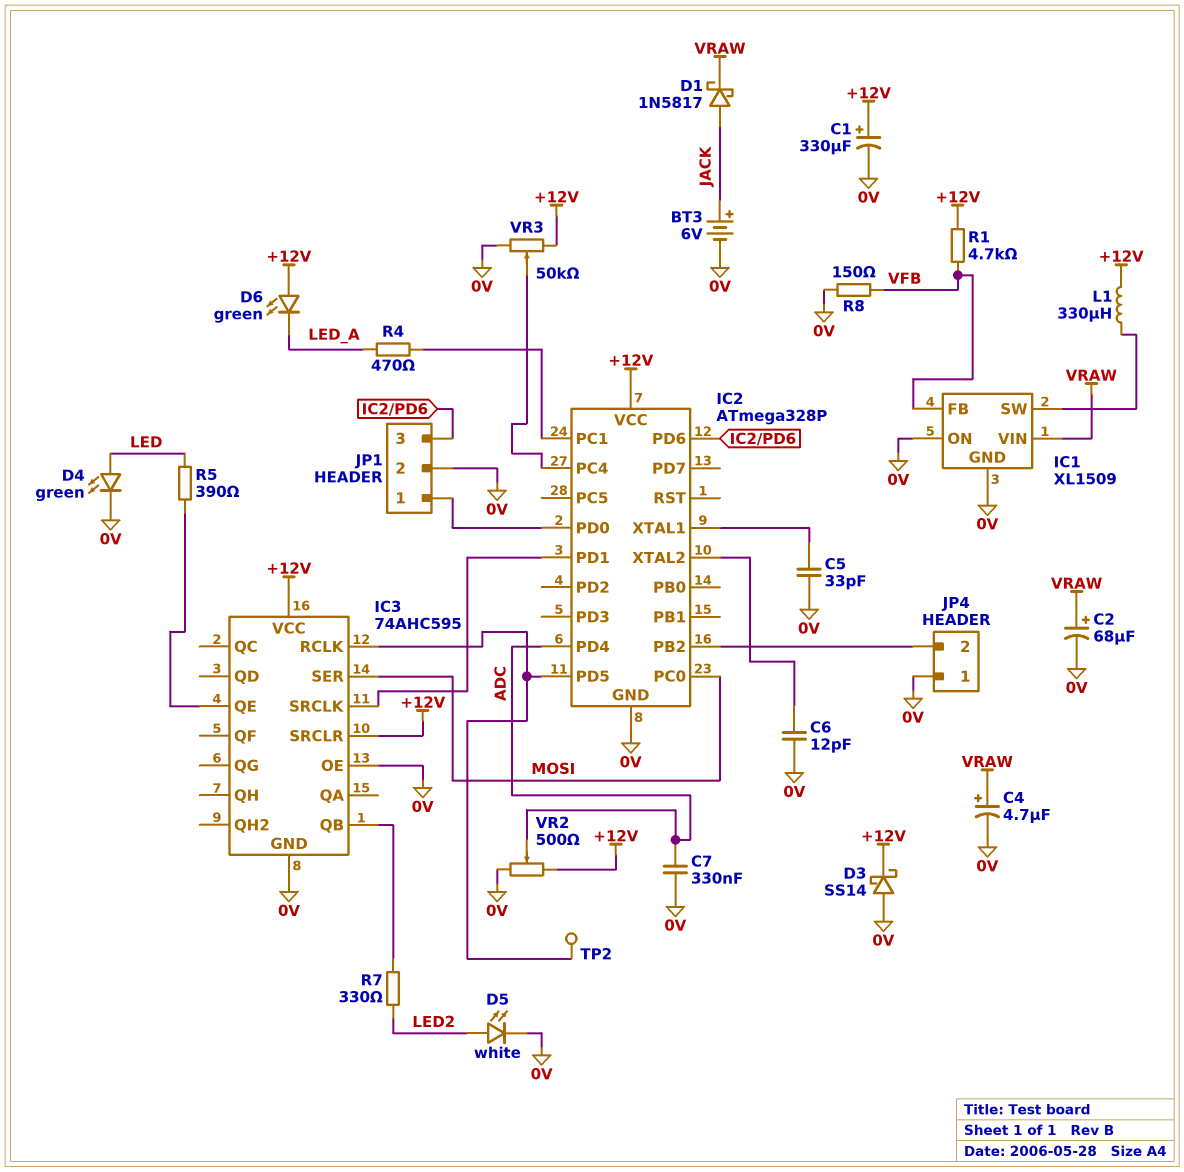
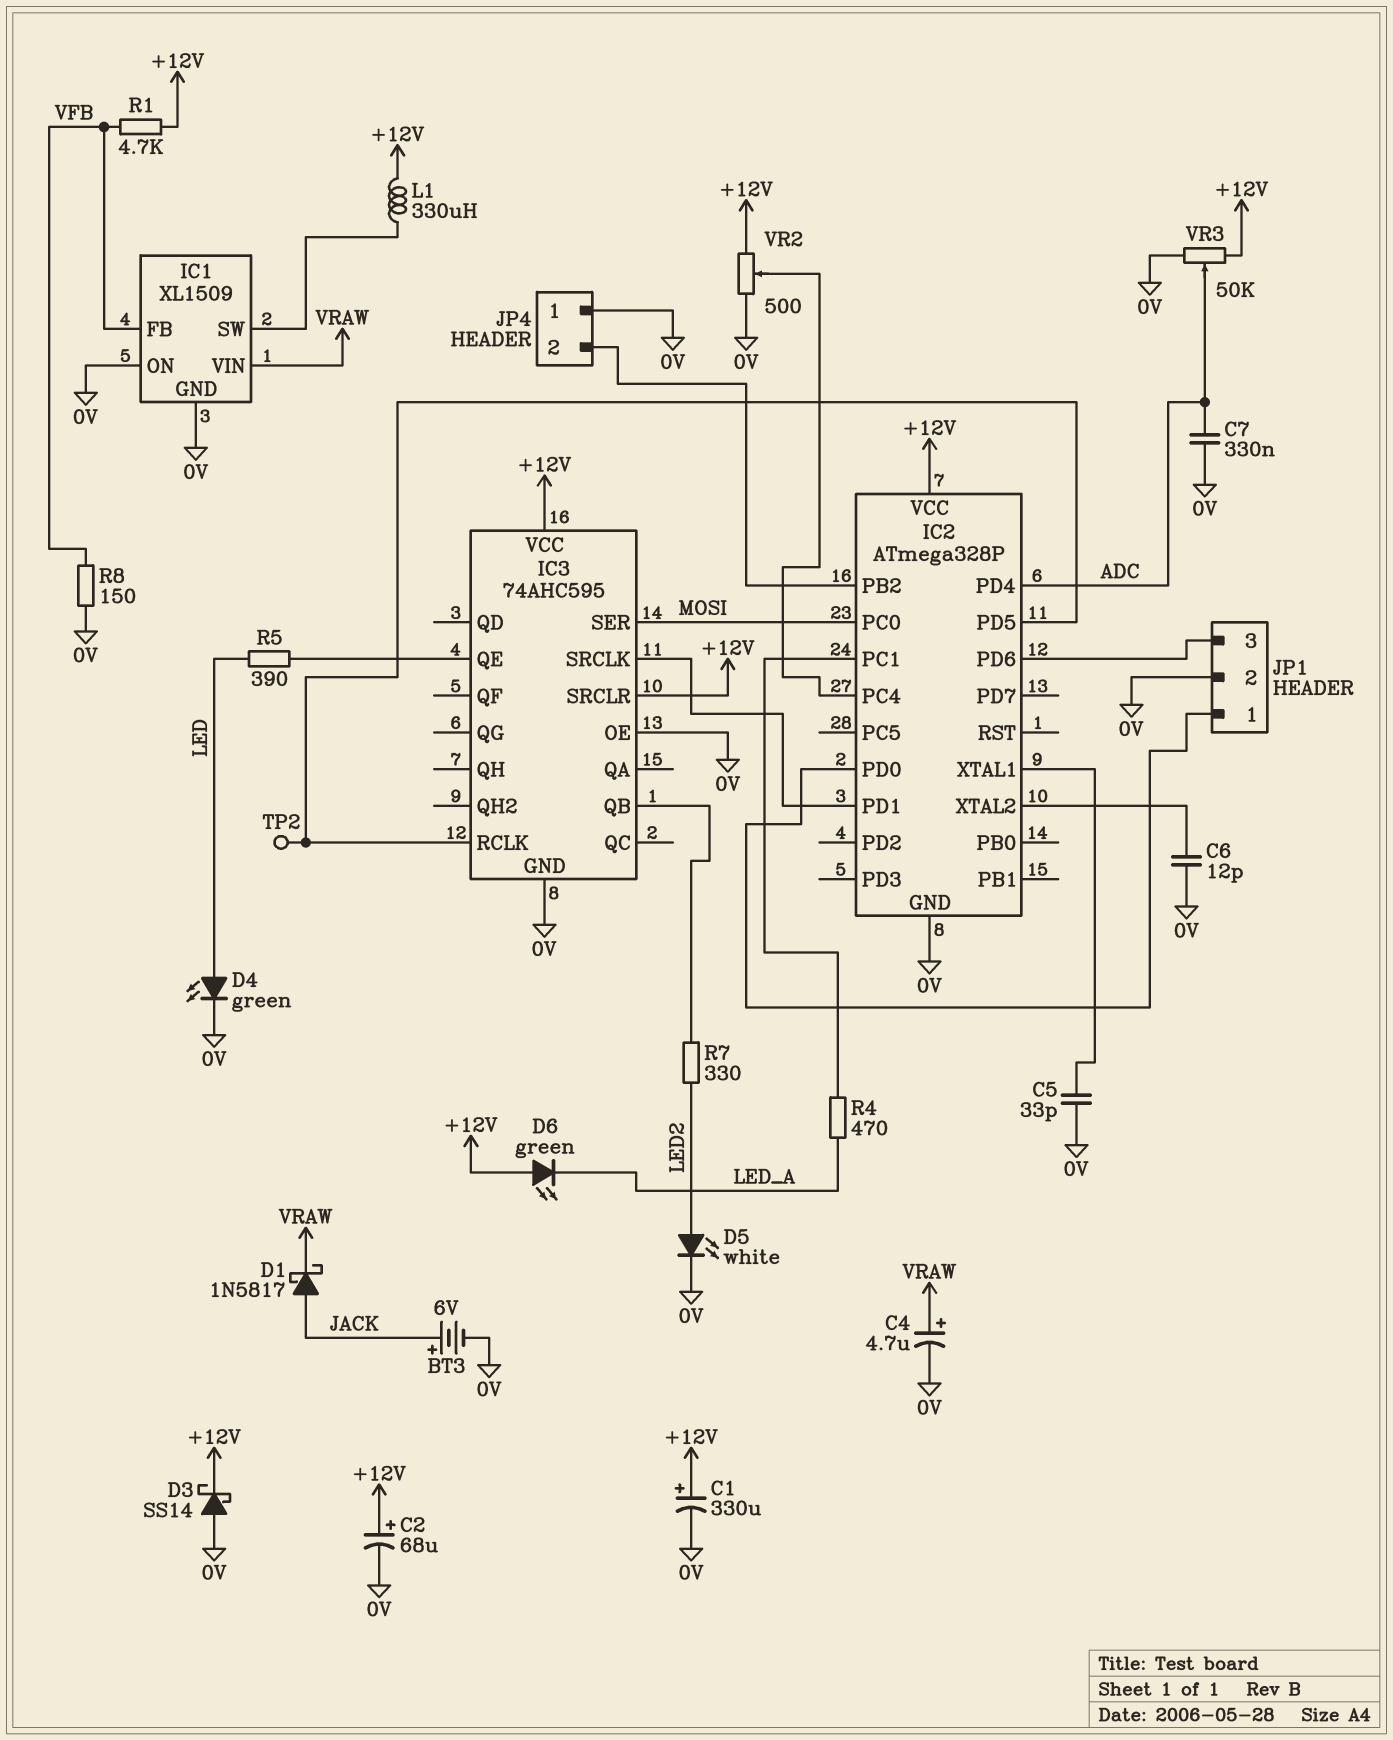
C2: 68uF (plus VRAW, minus 0V) -> 68uF (plus +12V, minus 0V)
VR2: 500 (+12V, 0V, wiper ADC) -> 500 (+12V, 0V, wiper IC2/PC4)
VR3: 50k (+12V, 0V, wiper IC2/PC4) -> 50k (+12V, 0V, wiper ADC)

